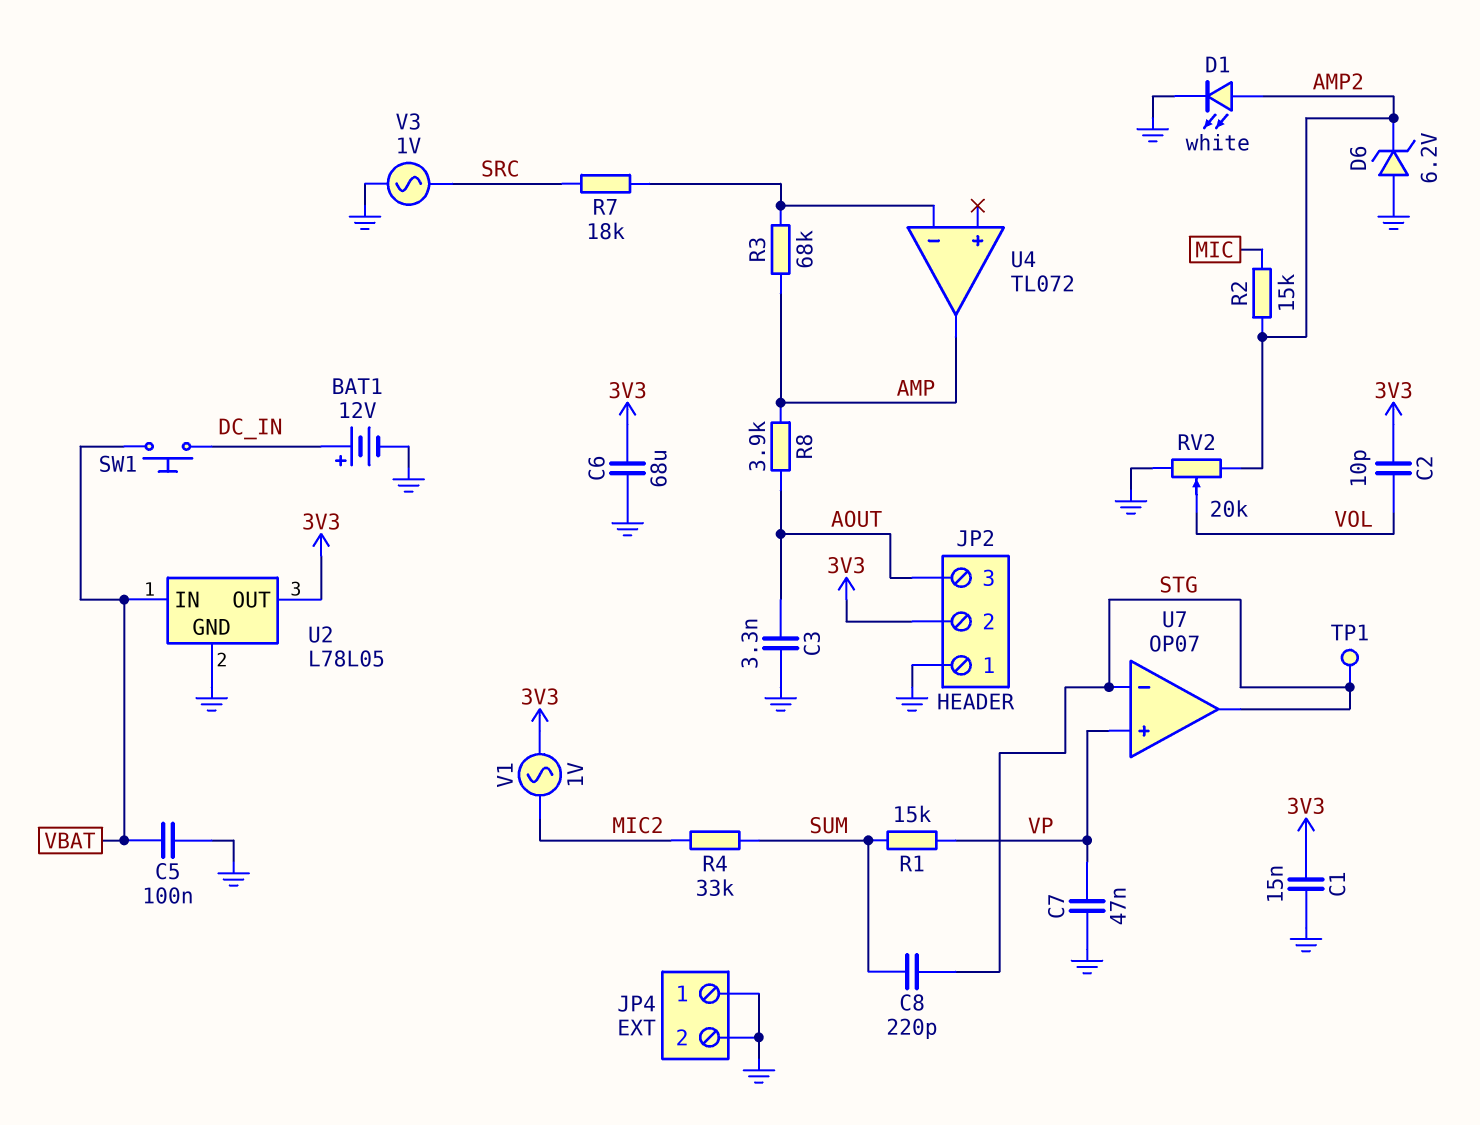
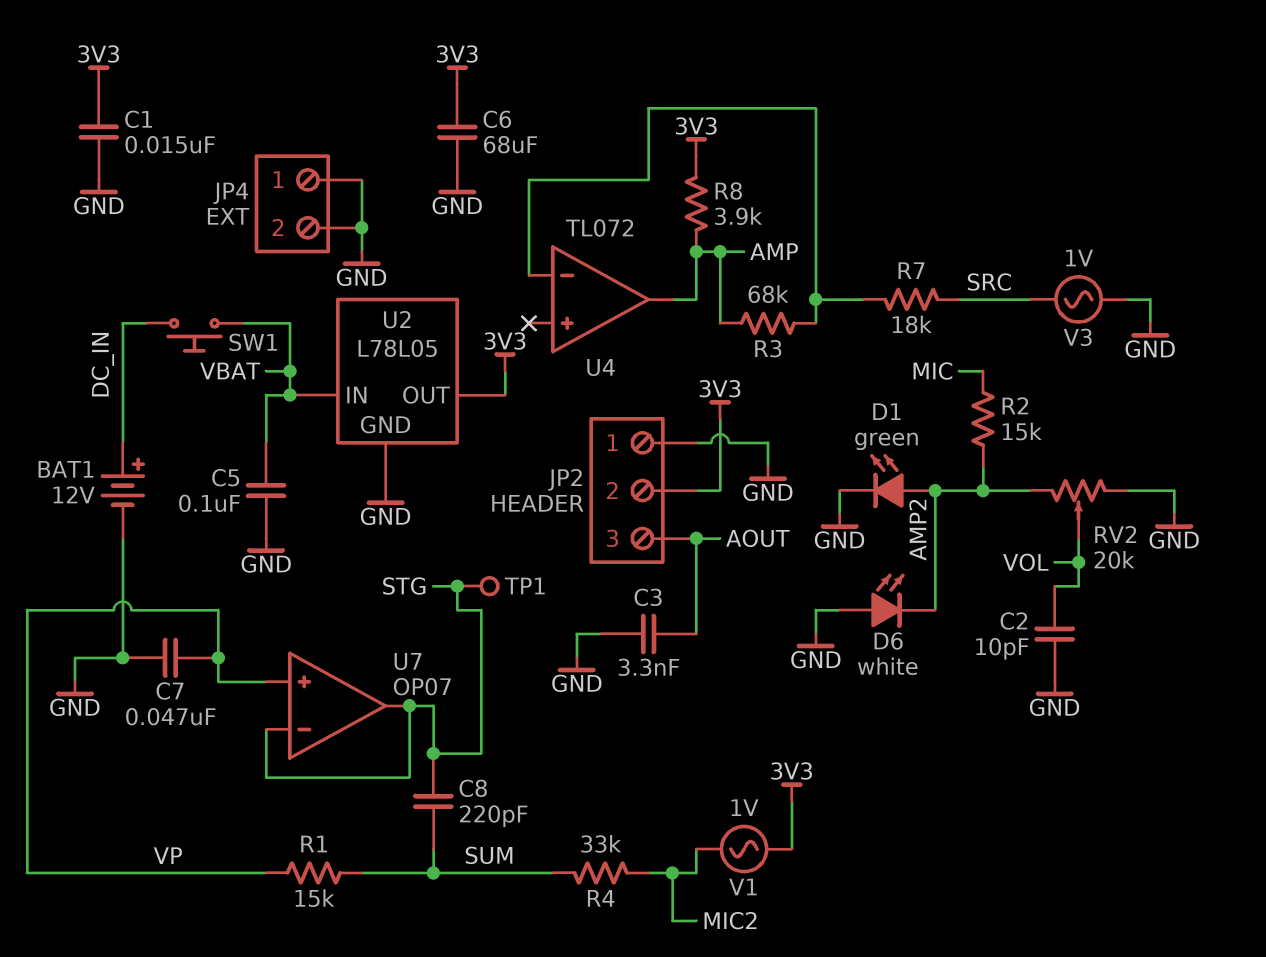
C2: 10pF (3V3, VOL) -> 10pF (GND, VOL)
D1: LED white (A AMP2, K GND) -> LED green (A AMP2, K GND)
D6: zener 6.2V (A GND, K AMP2) -> LED white (A GND, K AMP2)
R8: 3.9k (AMP, AOUT) -> 3.9k (3V3, AMP)

